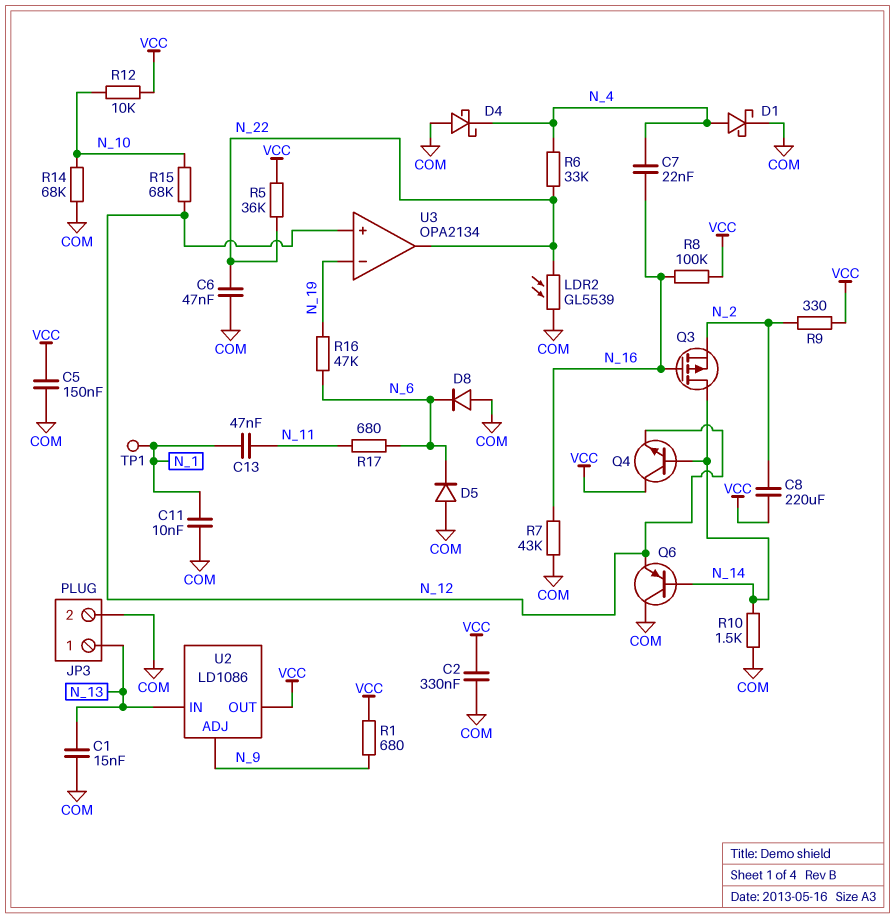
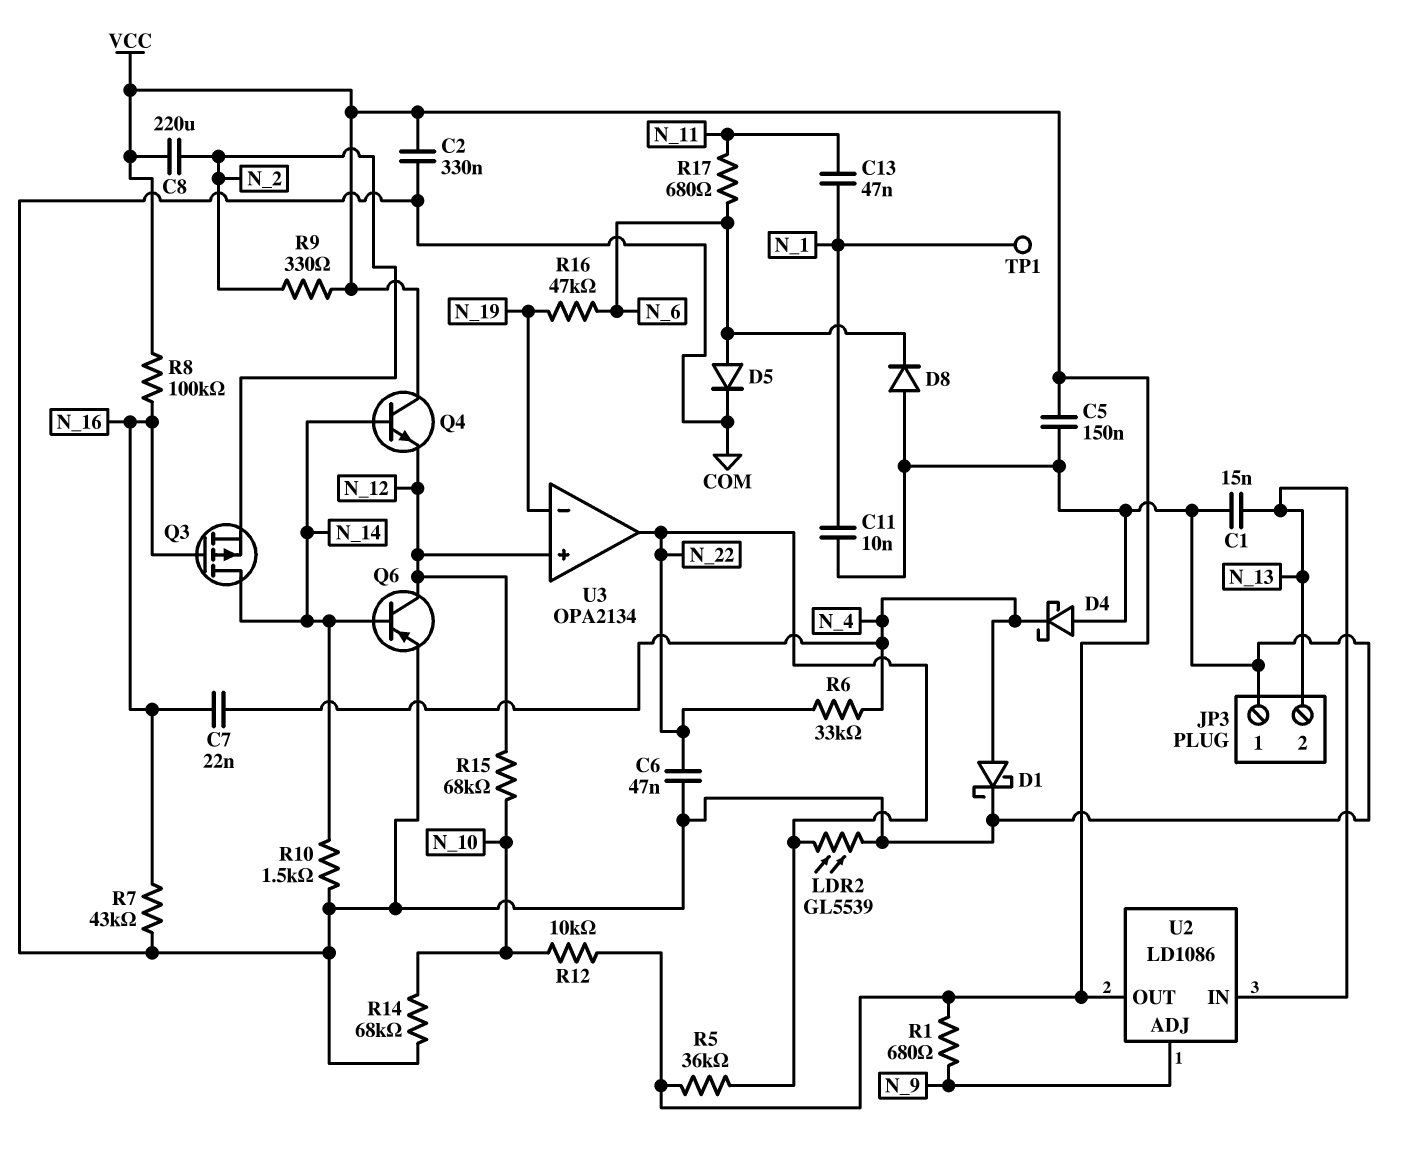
D5: diode (A COM, K N_6) -> diode (A N_6, K COM)
JP3 pin 1: N_13 -> COM
JP3 pin 2: COM -> N_13
Q6: PNP (B N_14, C COM, E N_12) -> PNP (B N_14, C N_12, E COM)

